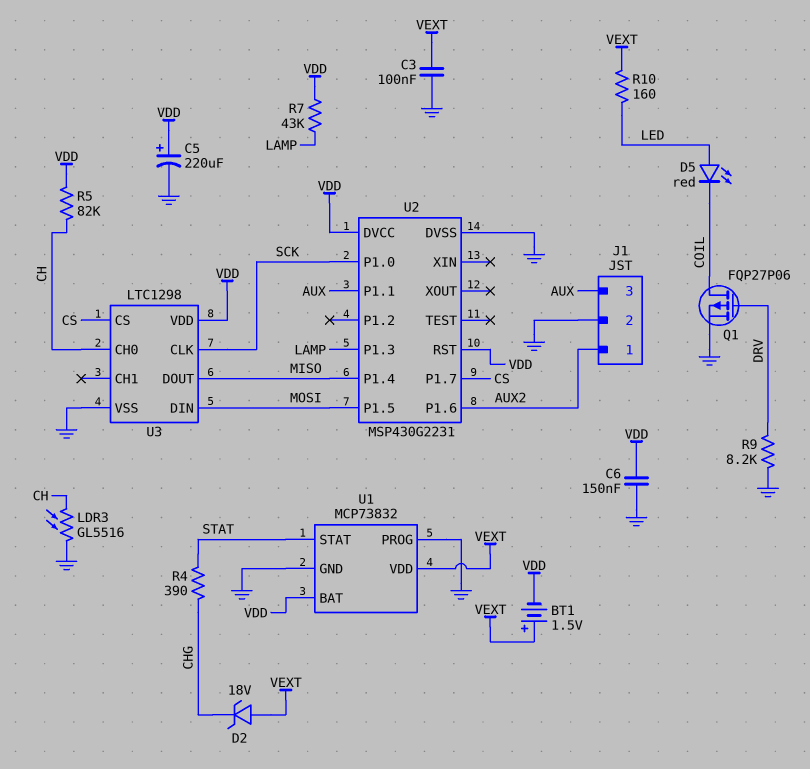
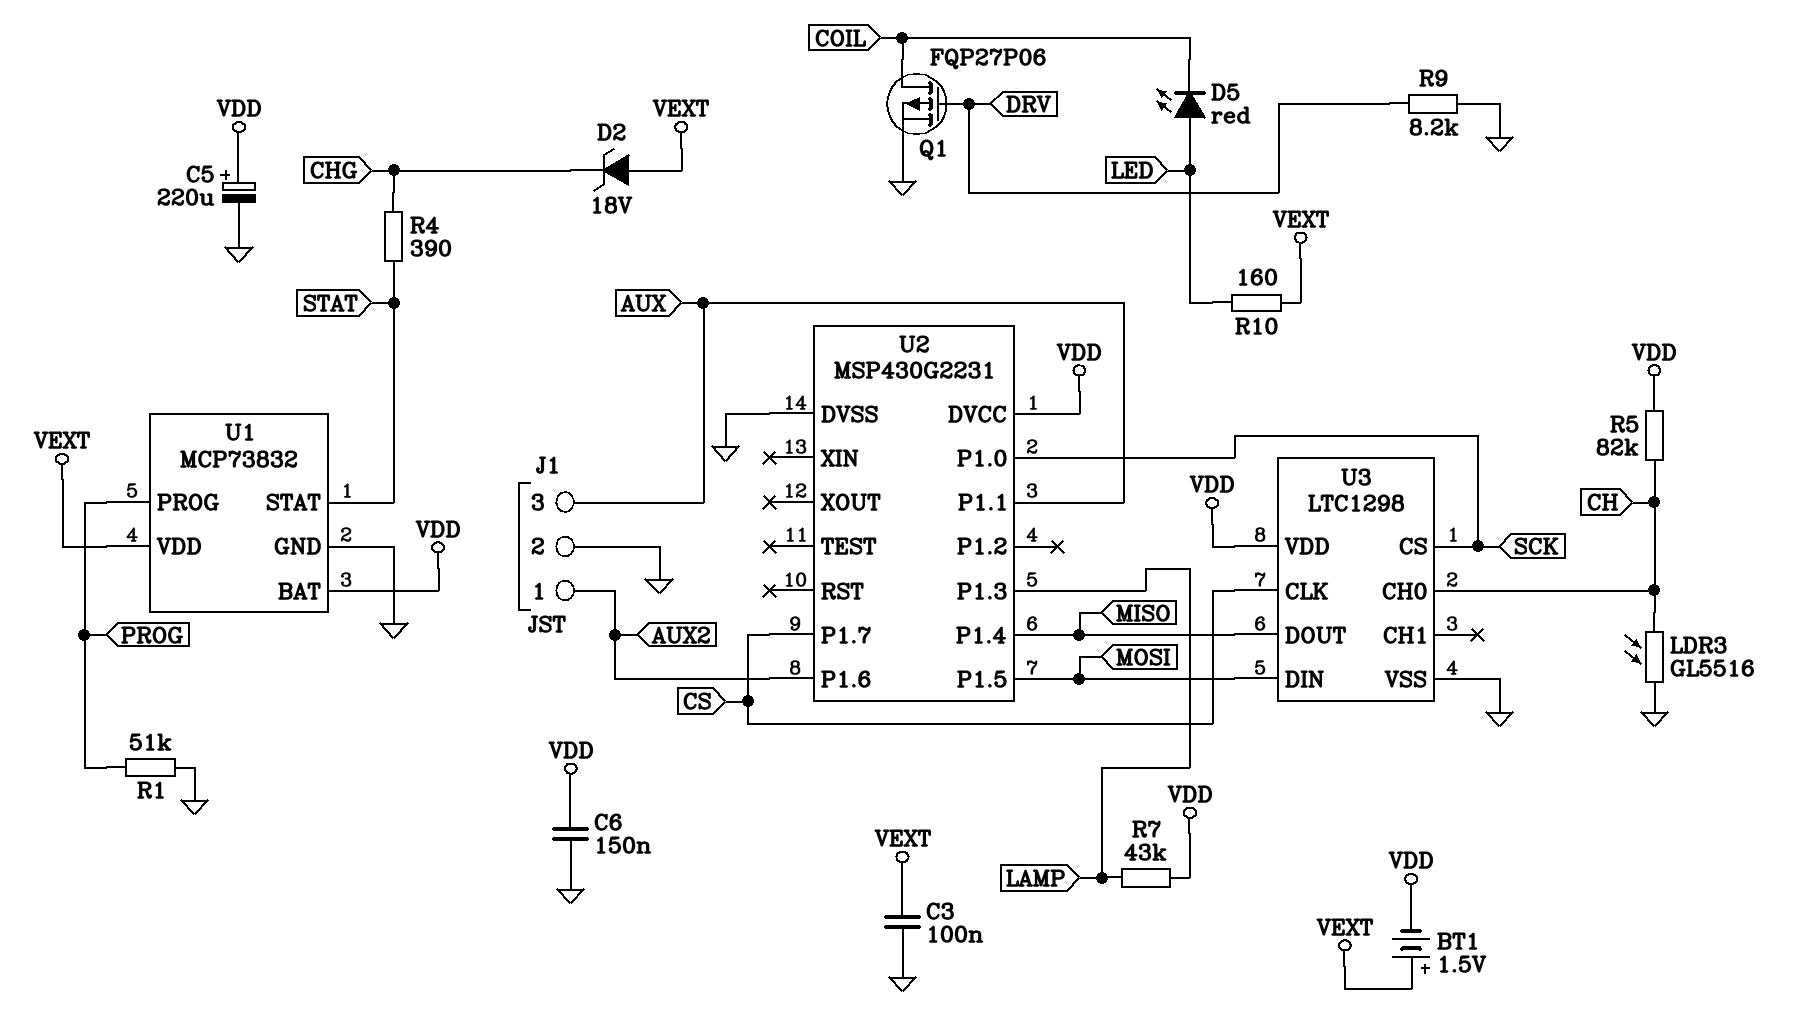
R1: none -> 51k (GND, PROG)
U1 pin PROG: GND -> PROG
U2 pin RST: VDD -> none
U3 pin CLK: SCK -> CS
U3 pin CS: CS -> SCK

